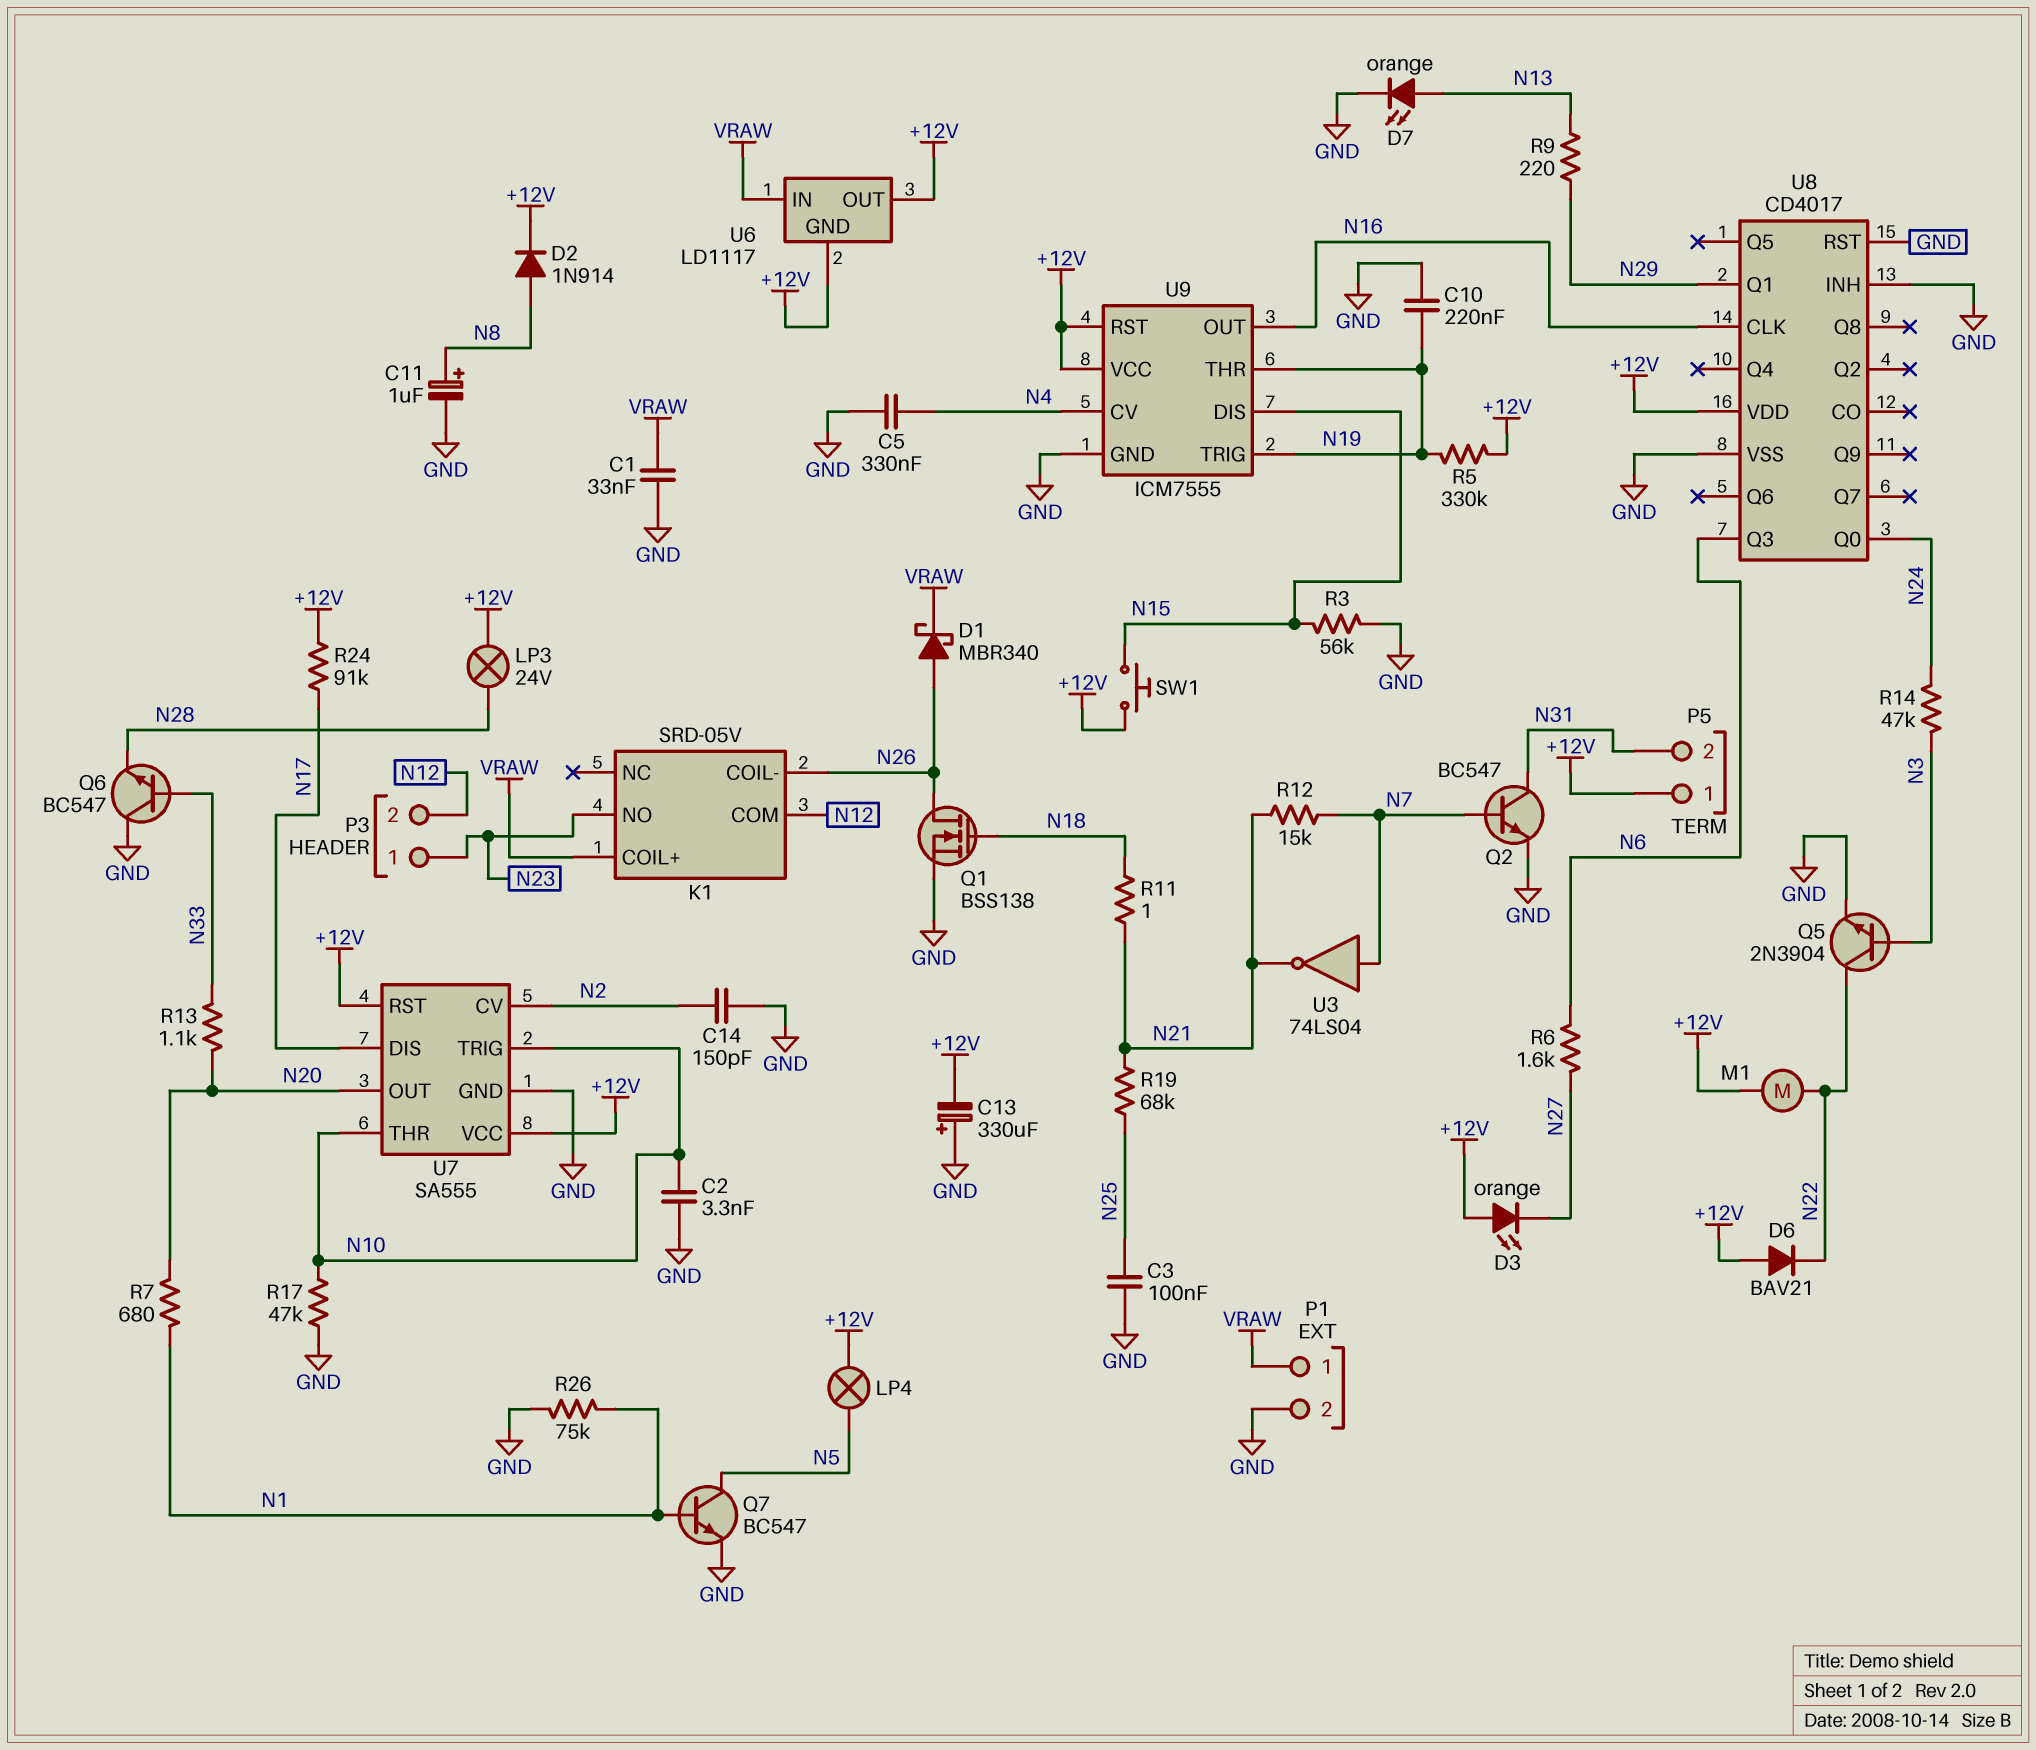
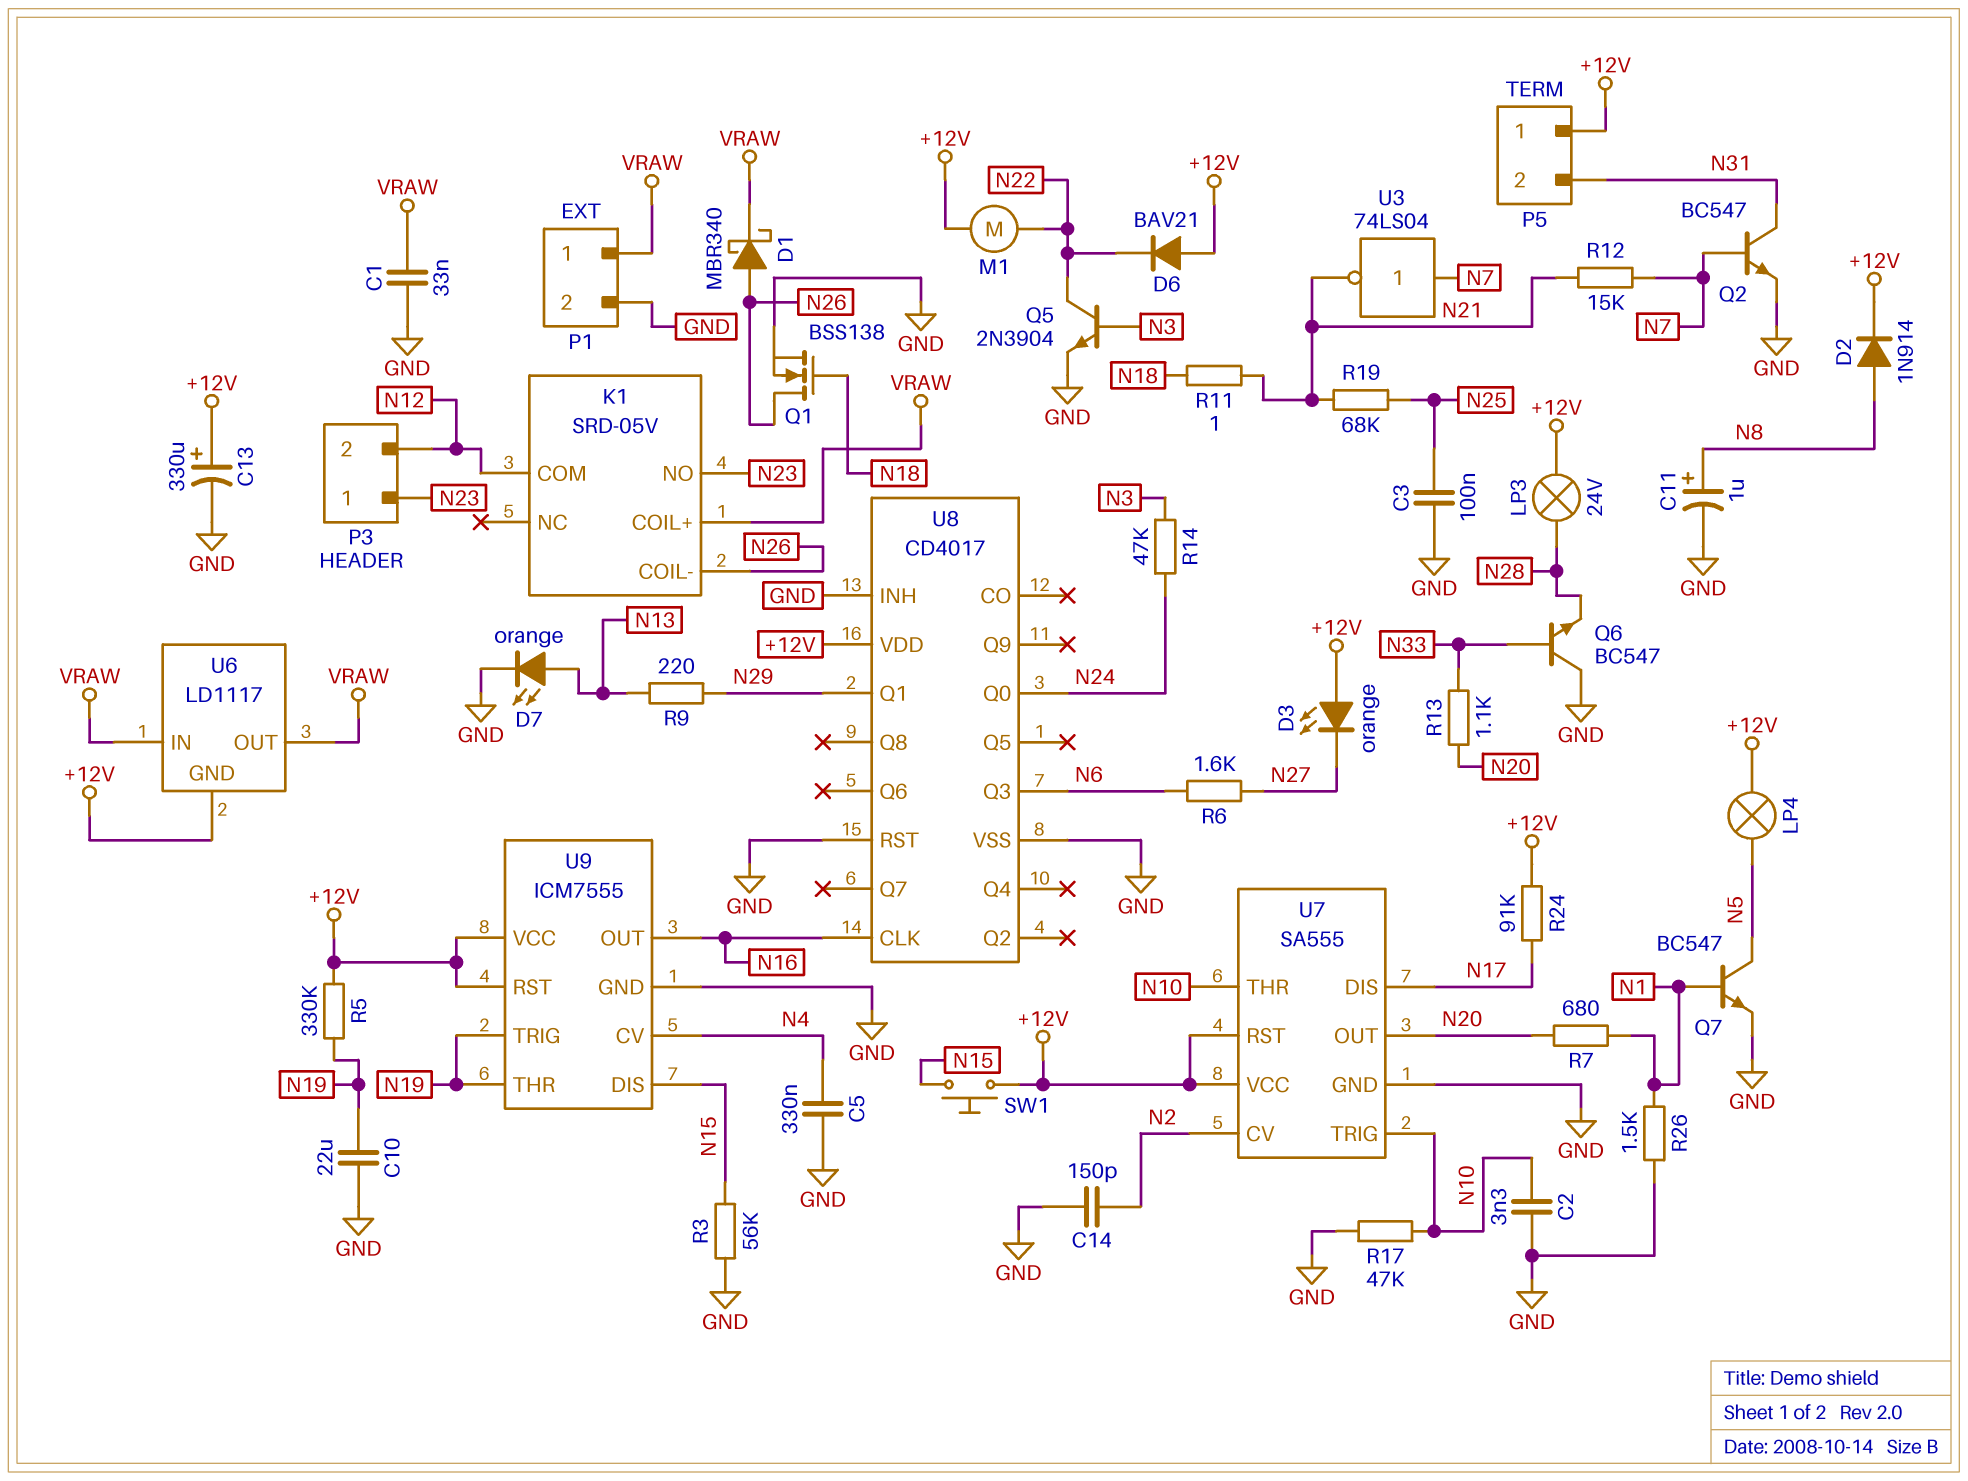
C10: 220nF (GND, N19) -> 22uF (GND, N19)
C13: 330uF (plus GND, minus +12V) -> 330uF (plus +12V, minus GND)
R26: 75k (GND, N1) -> 1.5k (GND, N1)
U6 pin OUT: +12V -> VRAW

